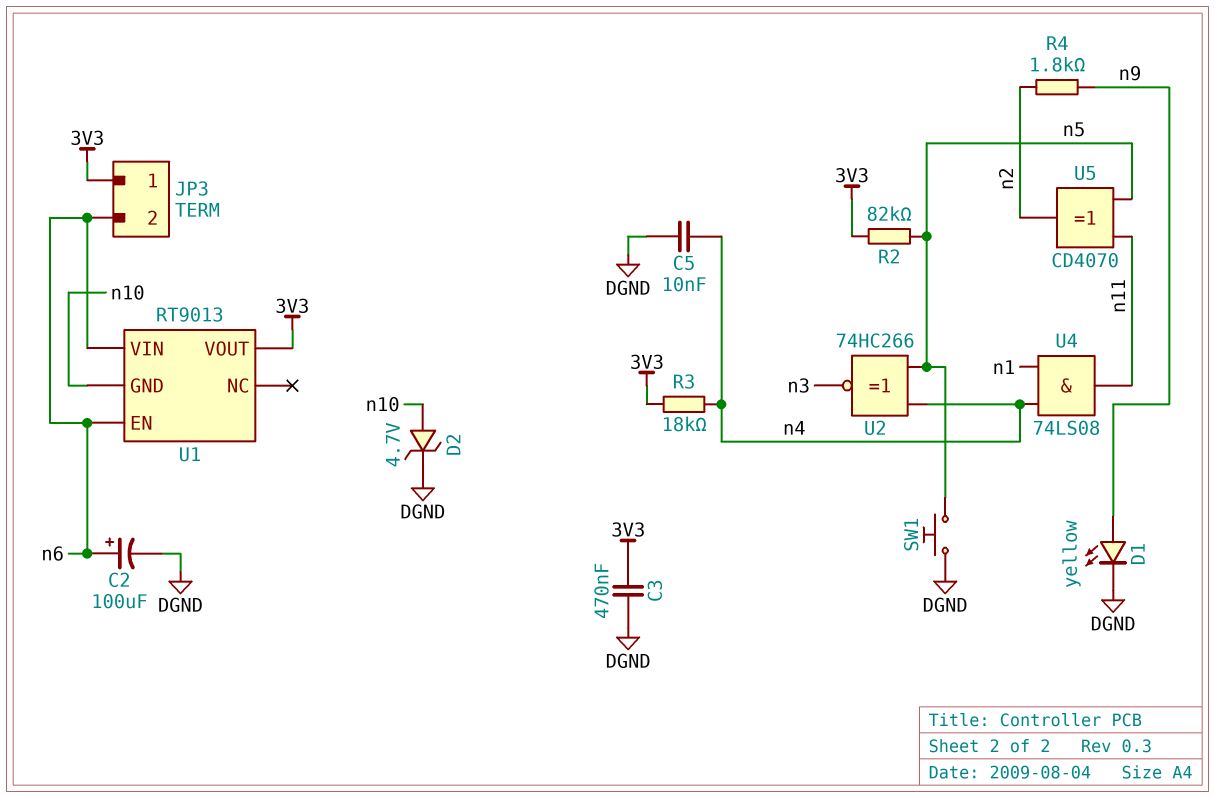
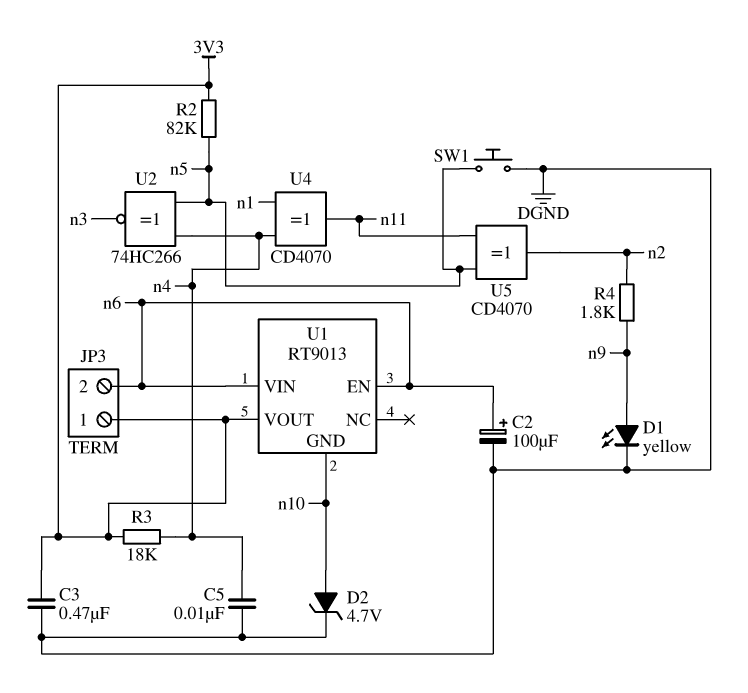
U4: AND 74LS08 (in n1, in n4, out n11) -> XOR CD4070 (in n1, in n4, out n11)

